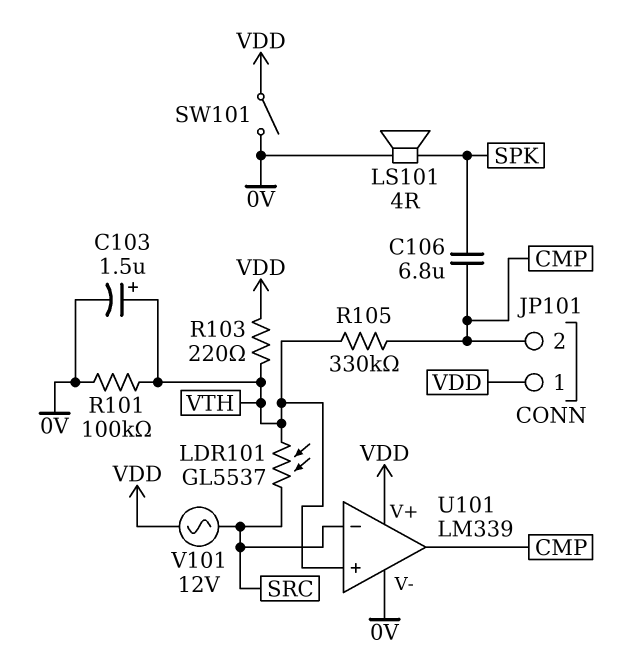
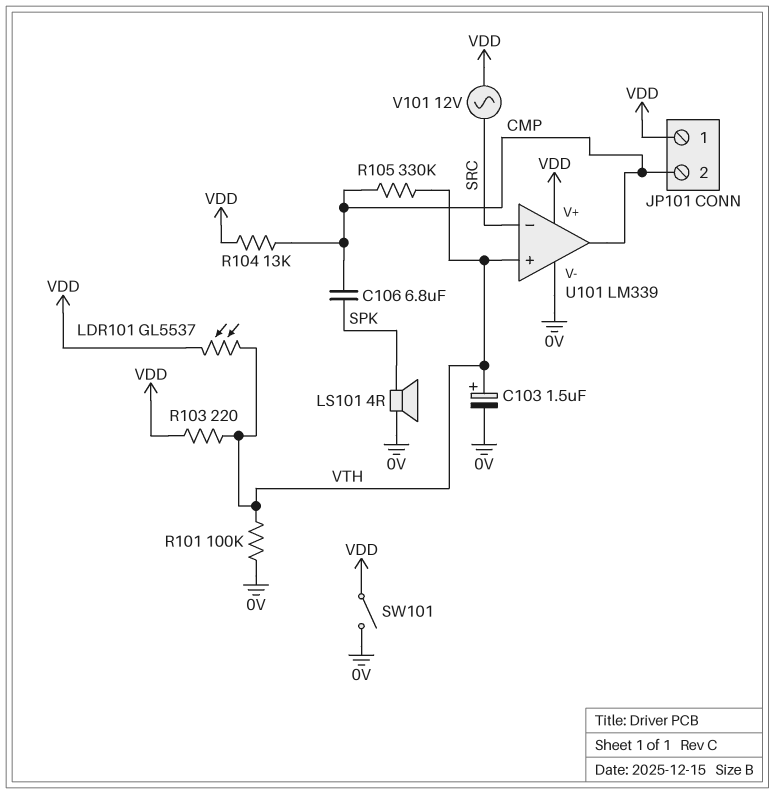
LDR101: GL5537 (SRC, VTH) -> GL5537 (VDD, VTH)
R104: none -> 13k (CMP, VDD)

